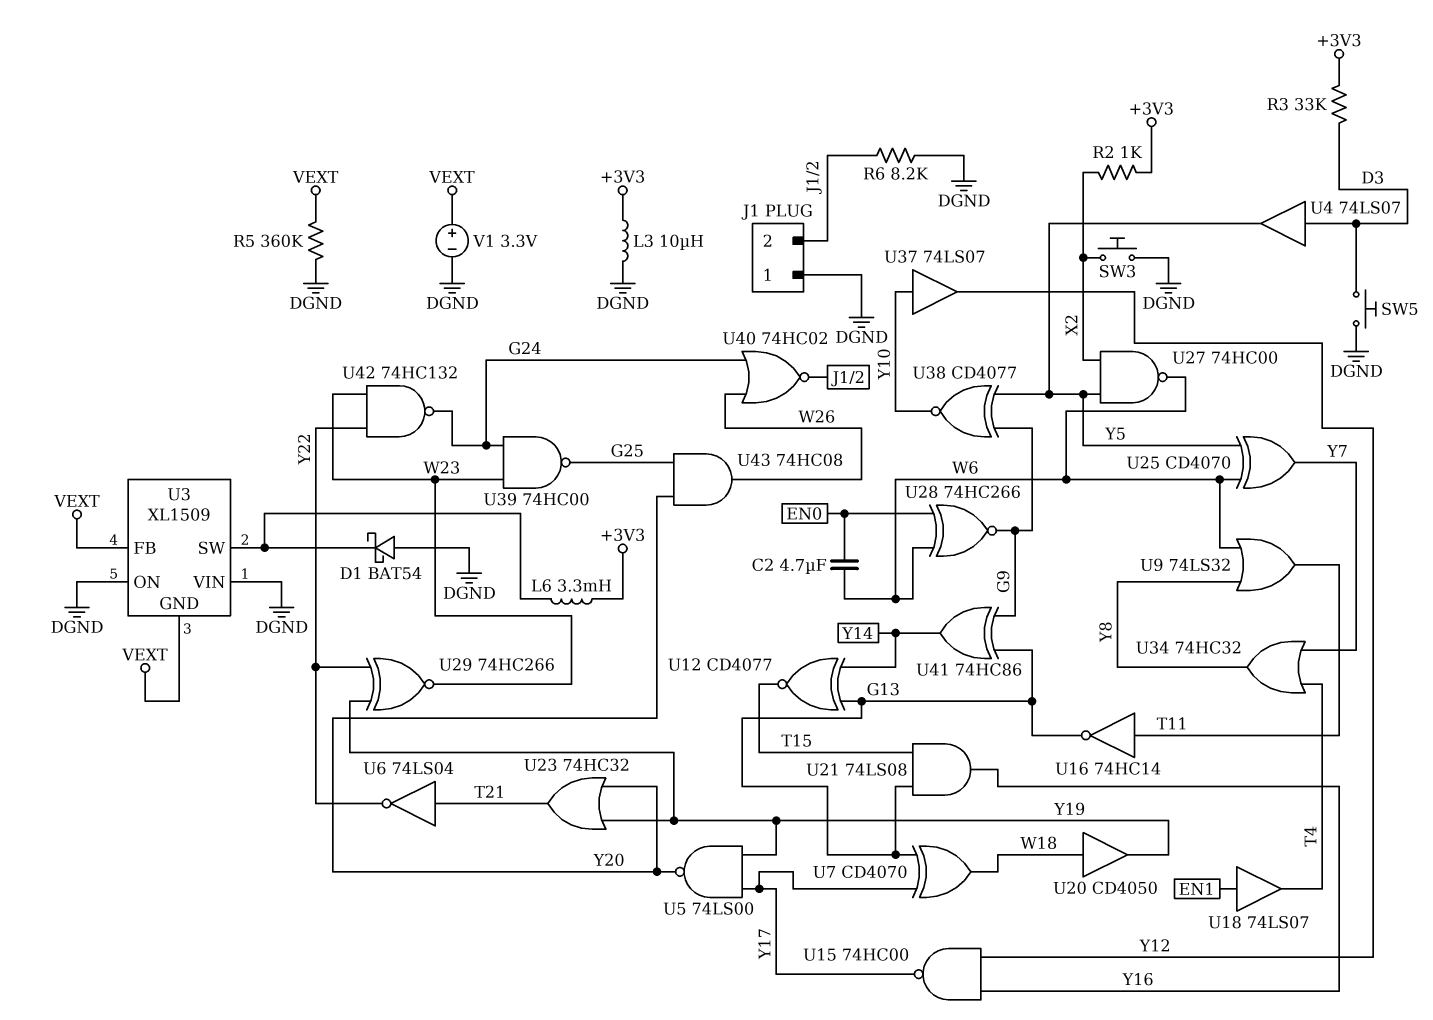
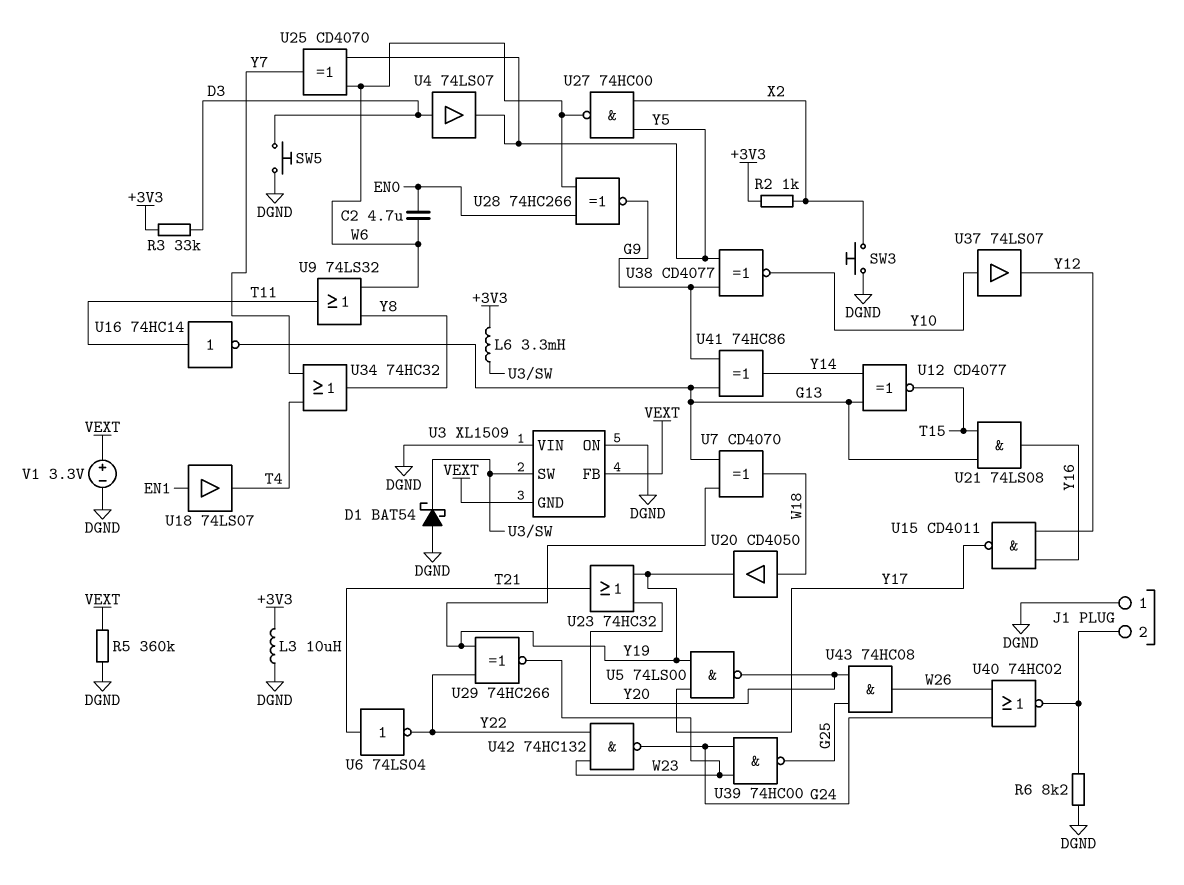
U7: XOR CD4070 (in G13, in Y17, out W18) -> XOR CD4070 (in G13, in Y19, out W18)
U15: NAND 74HC00 (in Y12, in Y16, out Y17) -> NAND CD4011 (in Y12, in Y16, out Y17)

